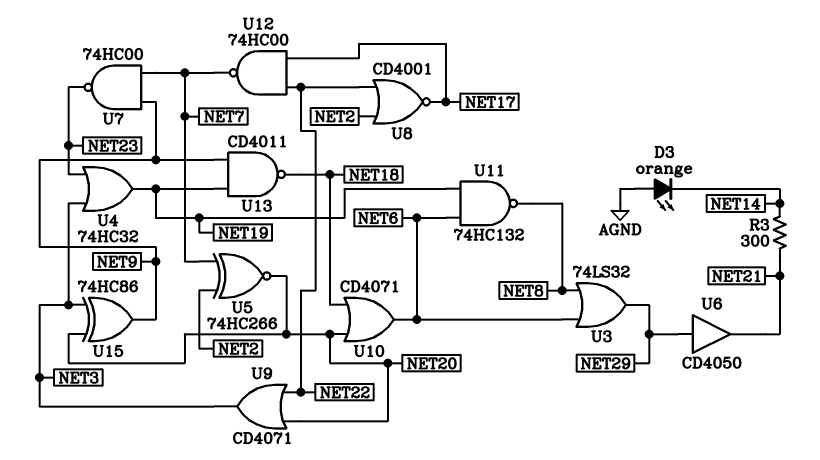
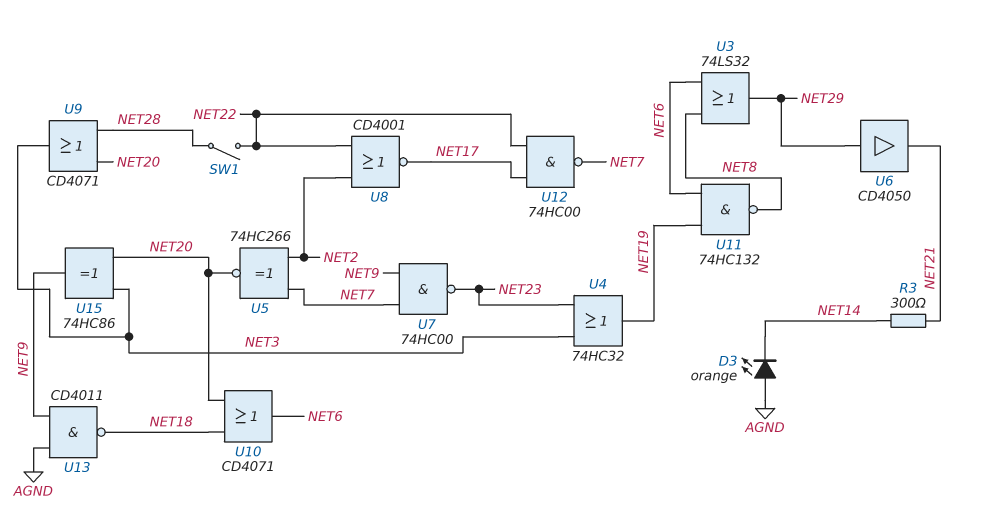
SW1: none -> switch (NET22, NET28)
U9: OR CD4071 (in NET20, in NET22, out NET3) -> OR CD4071 (in NET20, in NET28, out NET3)
U13: NAND CD4011 (in NET9, in NET19, out NET18) -> NAND CD4011 (in AGND, in NET9, out NET18)

